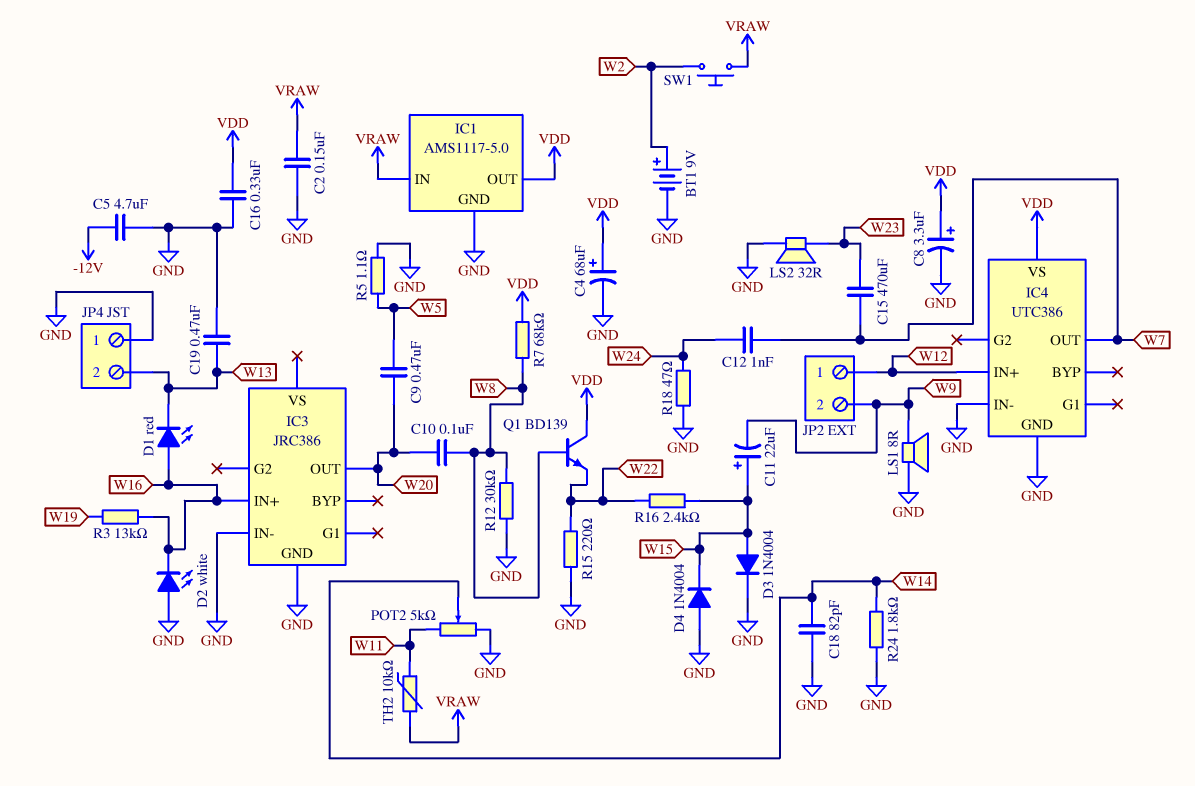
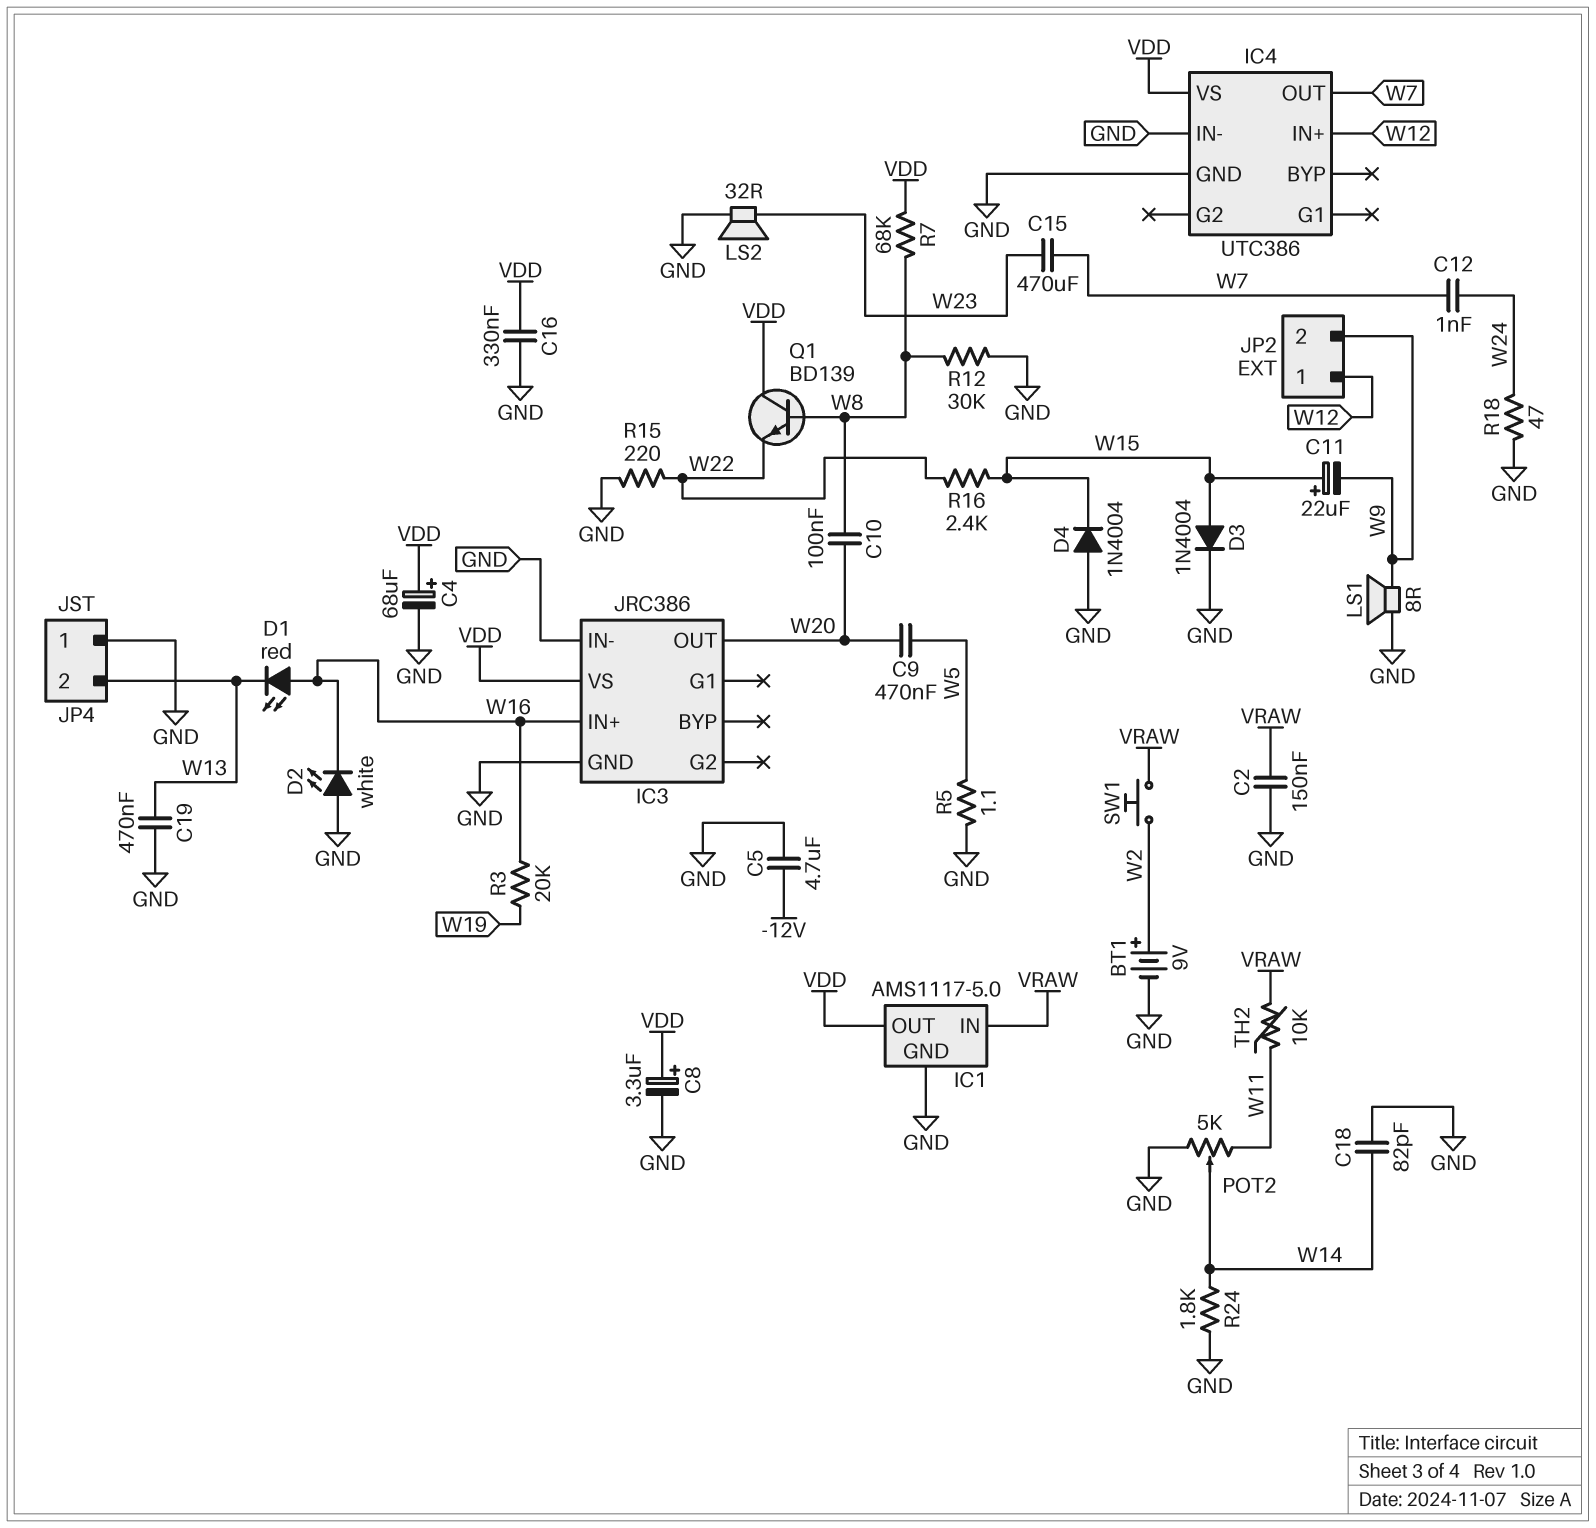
IC3 pin VS: none -> VDD
R3: 13k (W16, W19) -> 20k (W16, W19)

